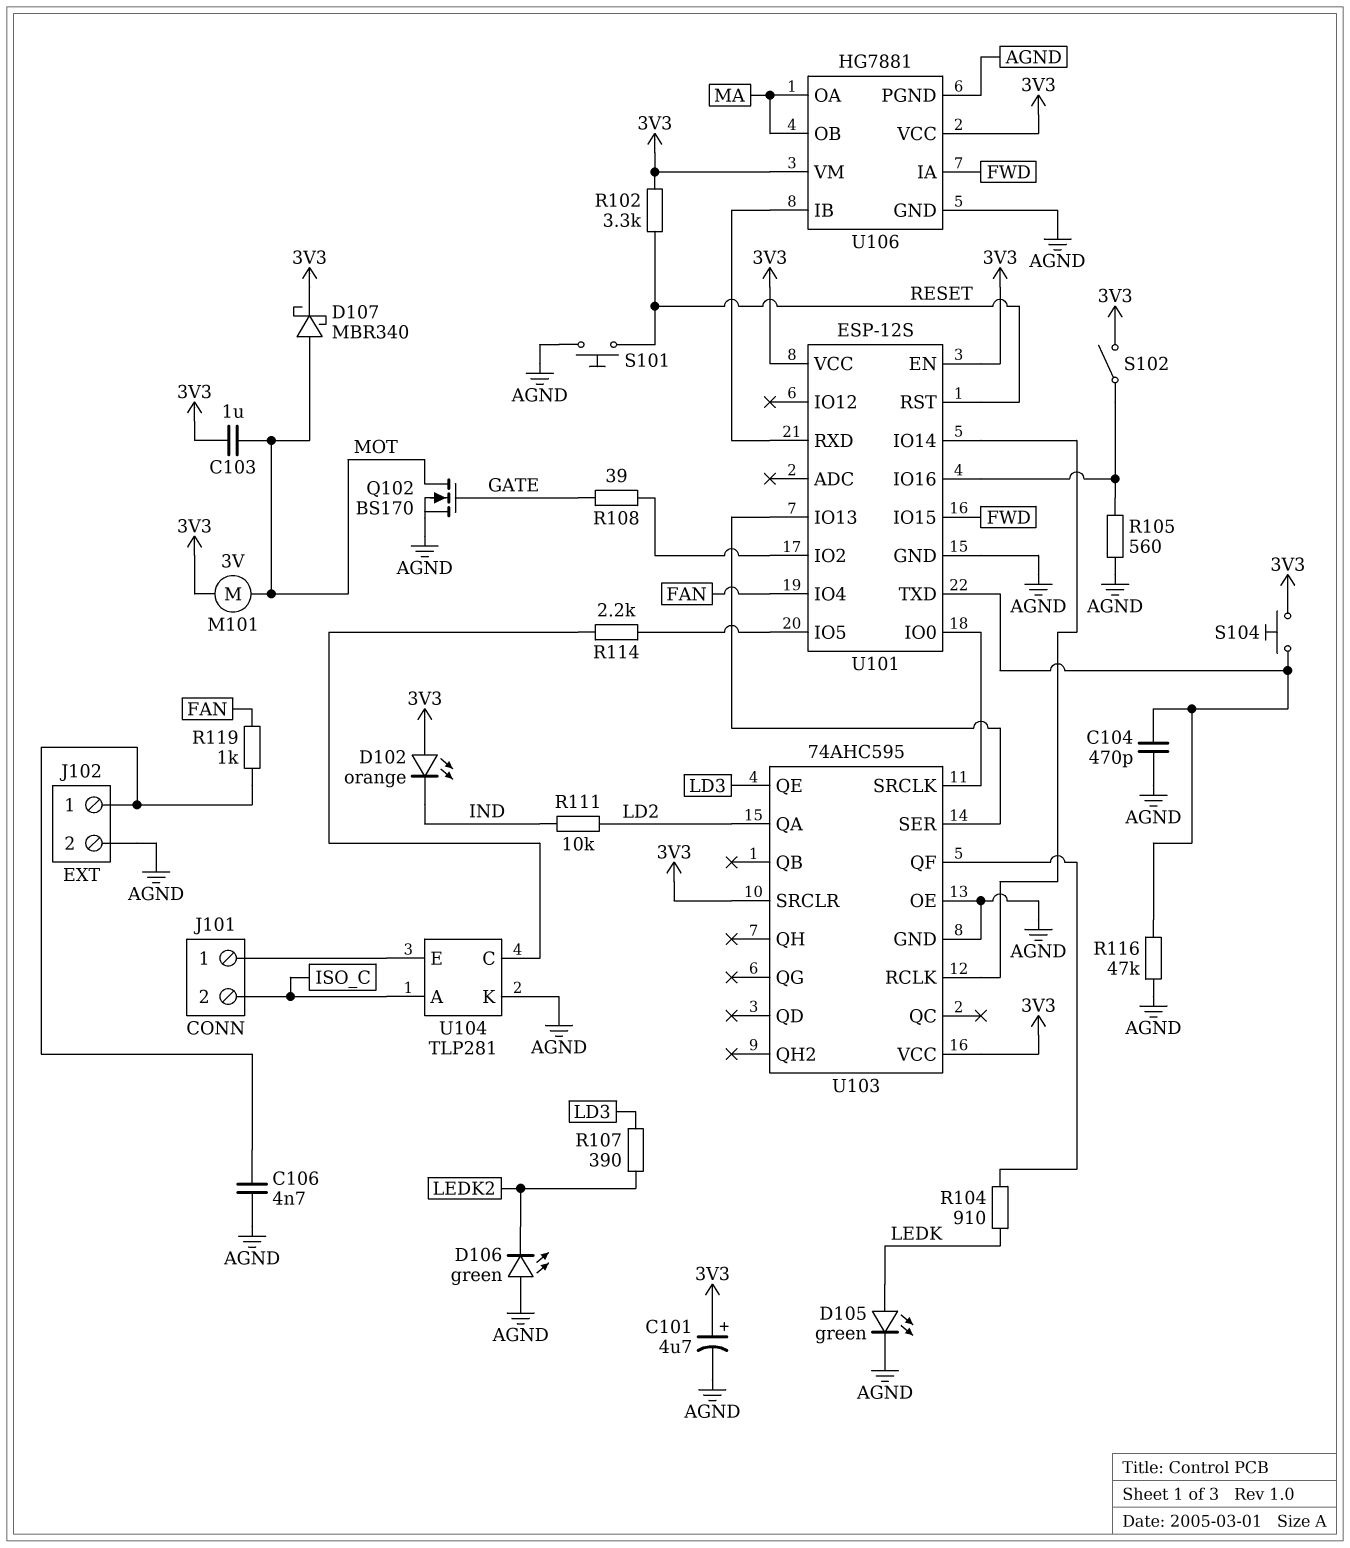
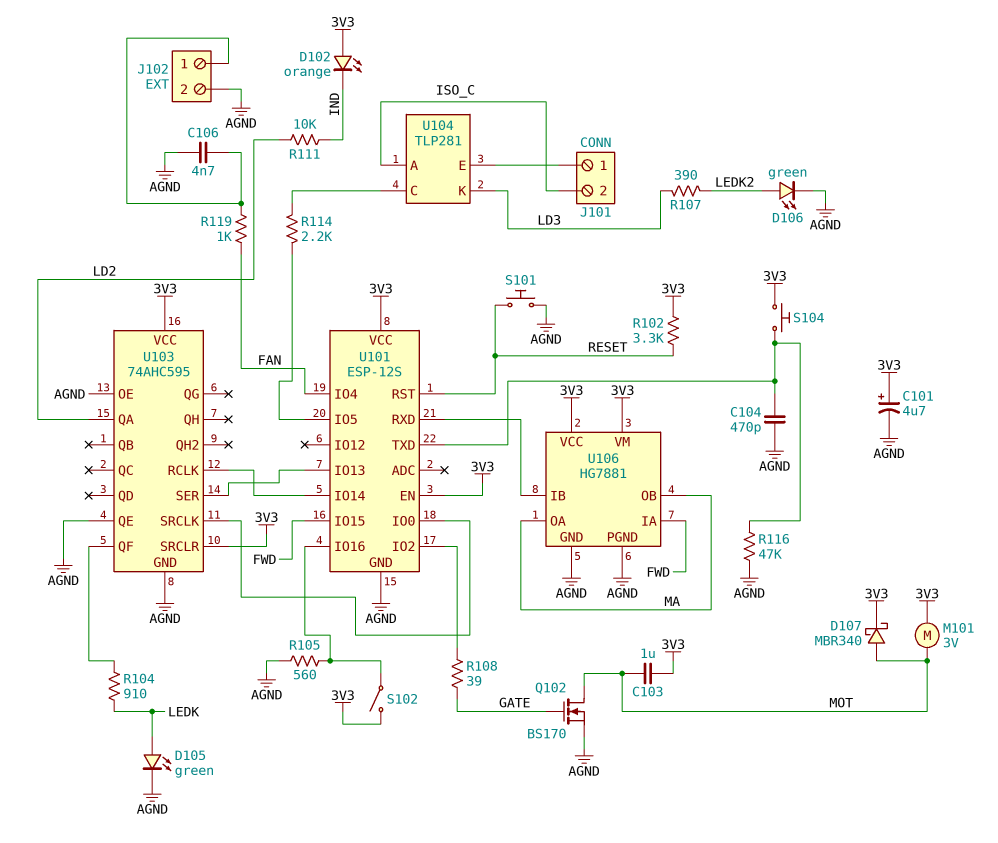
D106: LED green (A AGND, K LEDK2) -> LED green (A LEDK2, K AGND)
U103 pin QE: LD3 -> AGND
U104 pin K: AGND -> LD3

